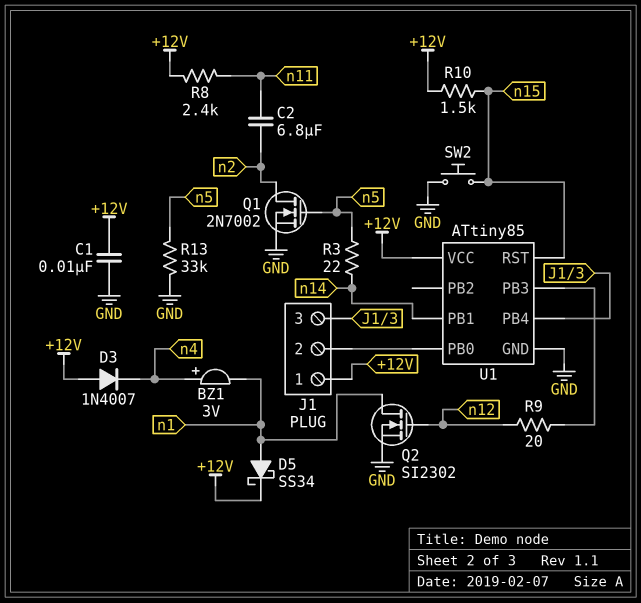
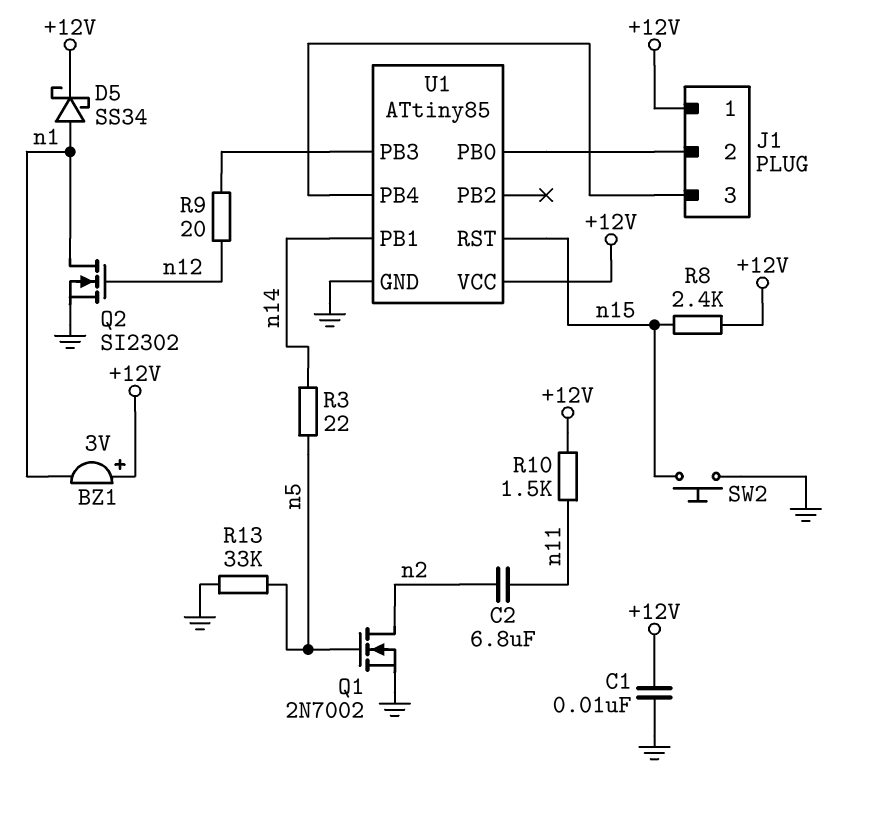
BZ1: buzzer 3V (plus n4, minus n1) -> buzzer 3V (plus +12V, minus n1)
D3: diode 1N4007 (A +12V, K n4) -> none
R8: 2.4k (+12V, n11) -> 2.4k (+12V, n15)
R10: 1.5k (+12V, n15) -> 1.5k (+12V, n11)

